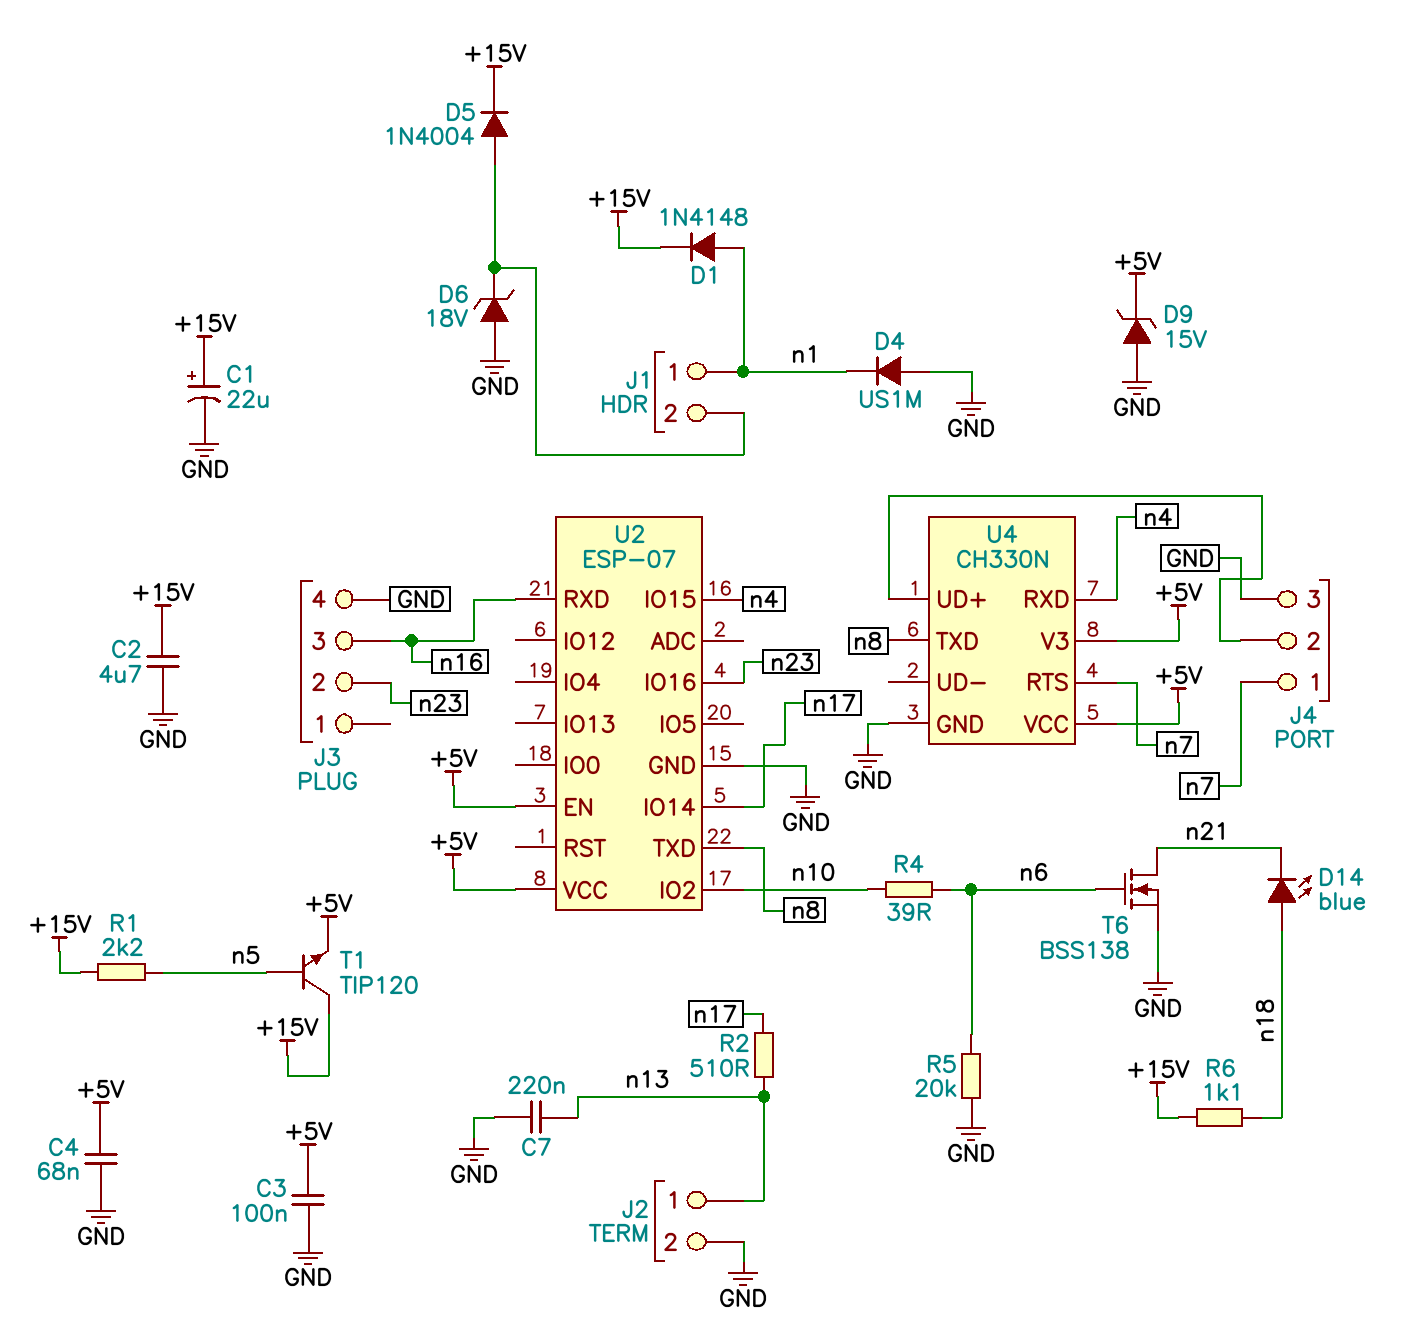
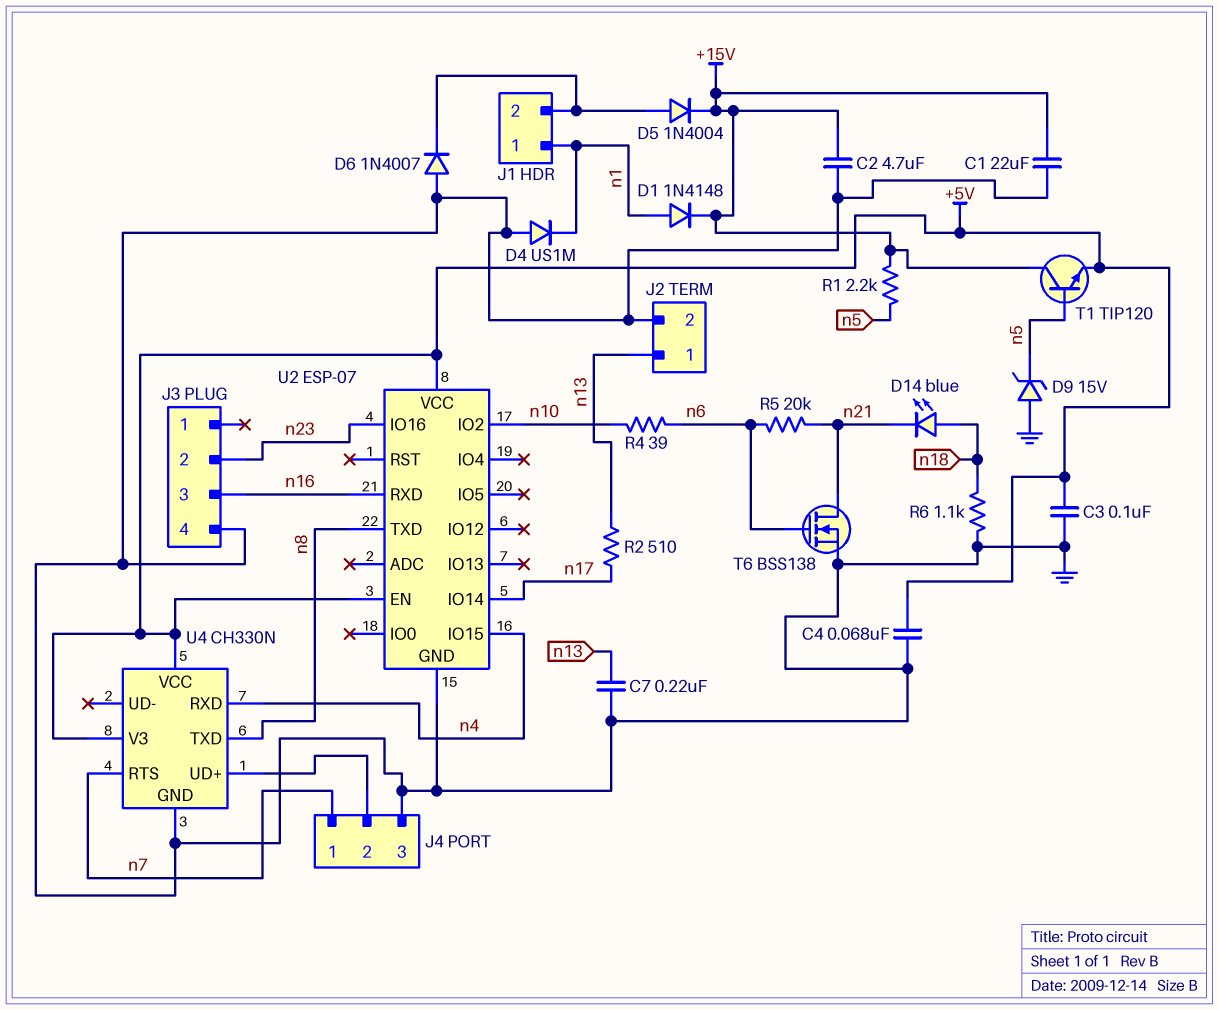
C1: 22uF (plus +15V, minus GND) -> 22uF (+15V, GND)
D6: zener 18V (A GND, K J1/2) -> diode 1N4007 (A GND, K J1/2)
D9: zener 15V (A GND, K +5V) -> zener 15V (A GND, K n5)
R5: 20k (GND, n6) -> 20k (n6, n21)
R6: 1.1k (+15V, n18) -> 1.1k (GND, n18)

